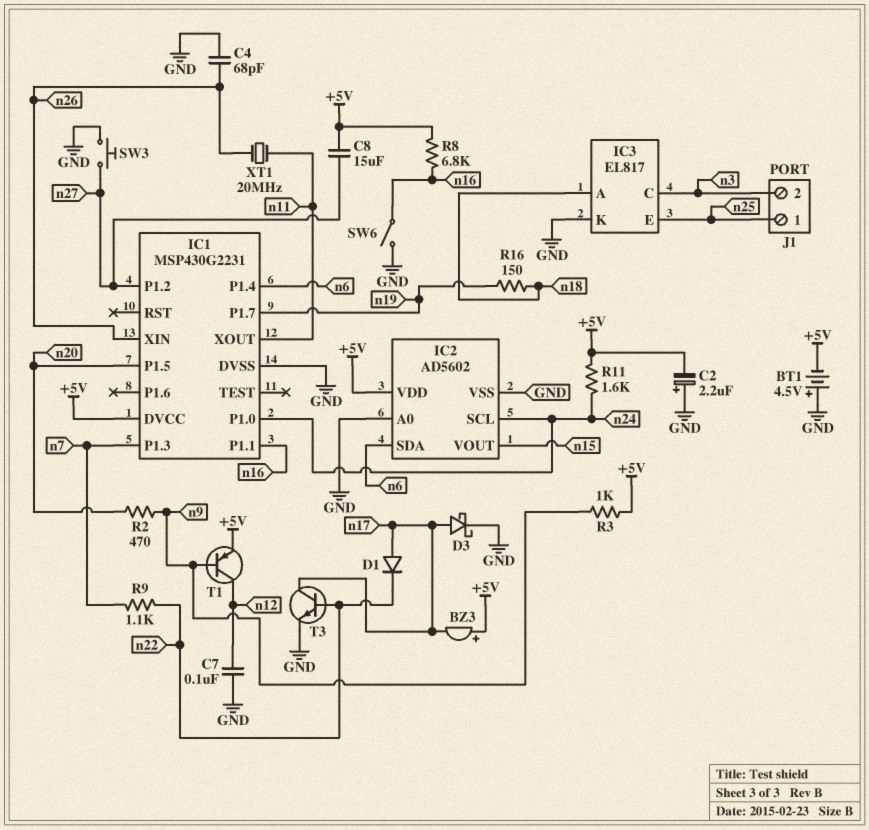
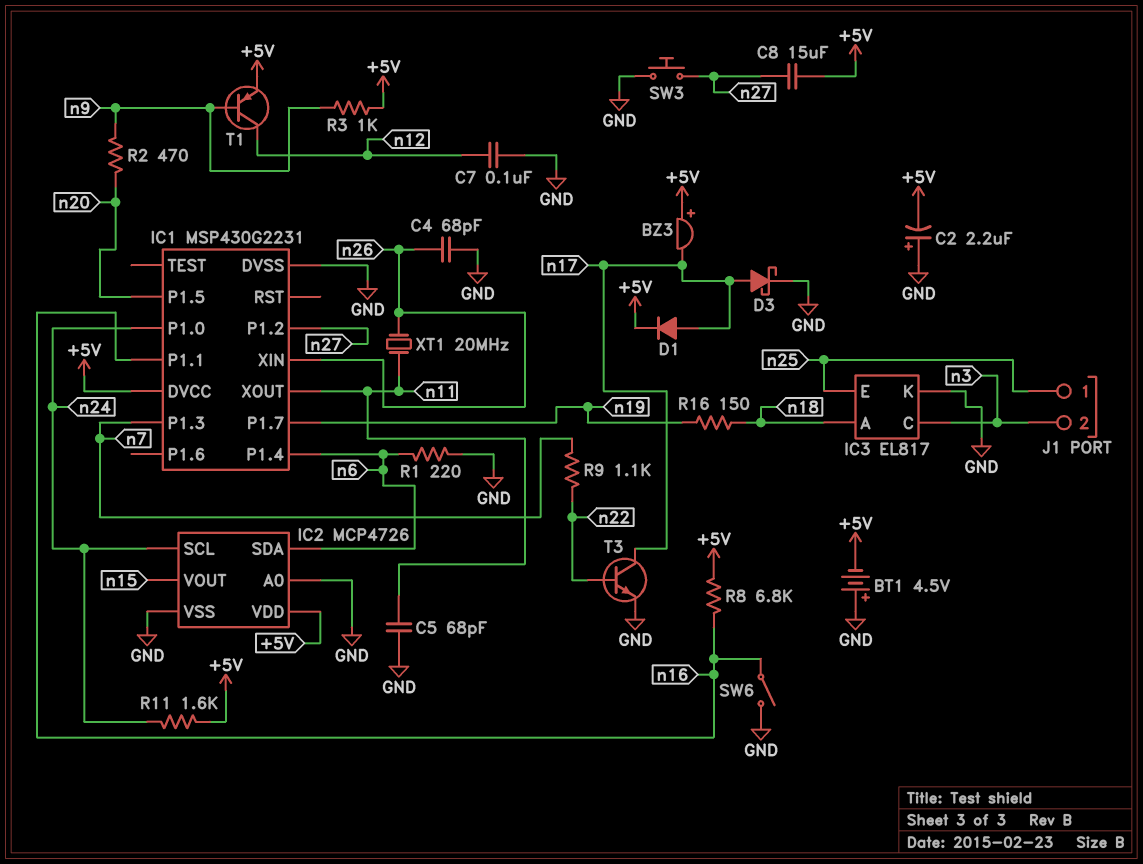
C5: none -> 68pF (GND, n11)
D1: diode (A n17, K n22) -> diode (A n17, K +5V)
IC2: AD5602 -> MCP4726
R1: none -> 220 (GND, n6)

